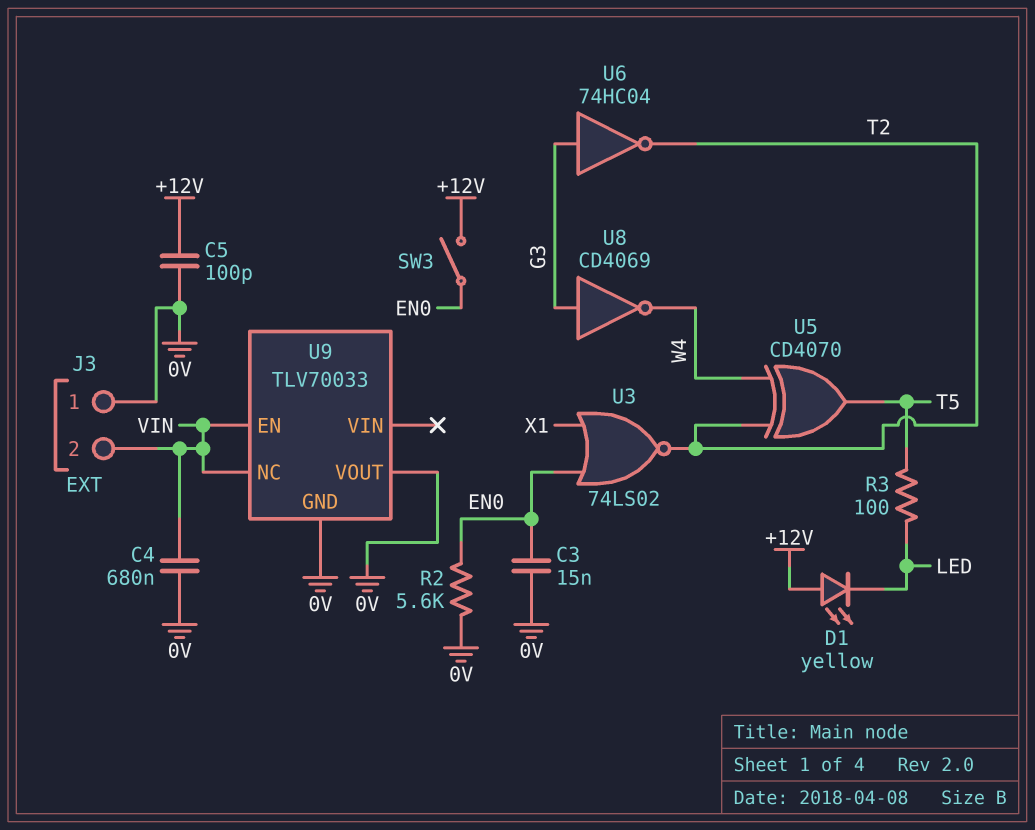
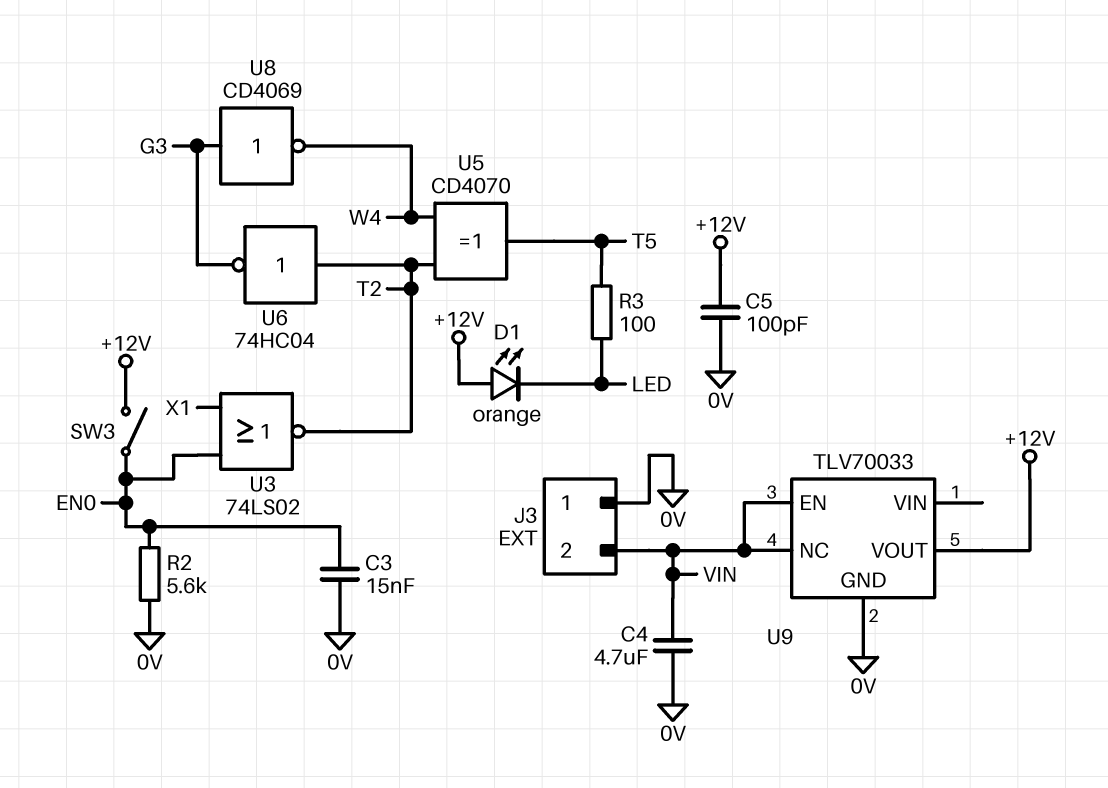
C4: 680nF (0V, VIN) -> 4.7uF (0V, VIN)
D1: LED yellow (A +12V, K LED) -> LED orange (A +12V, K LED)
U6: NOT 74HC04 (in G3, out T2) -> NOT 74HC04 (in T2, out G3)
U9 pin VOUT: 0V -> +12V

